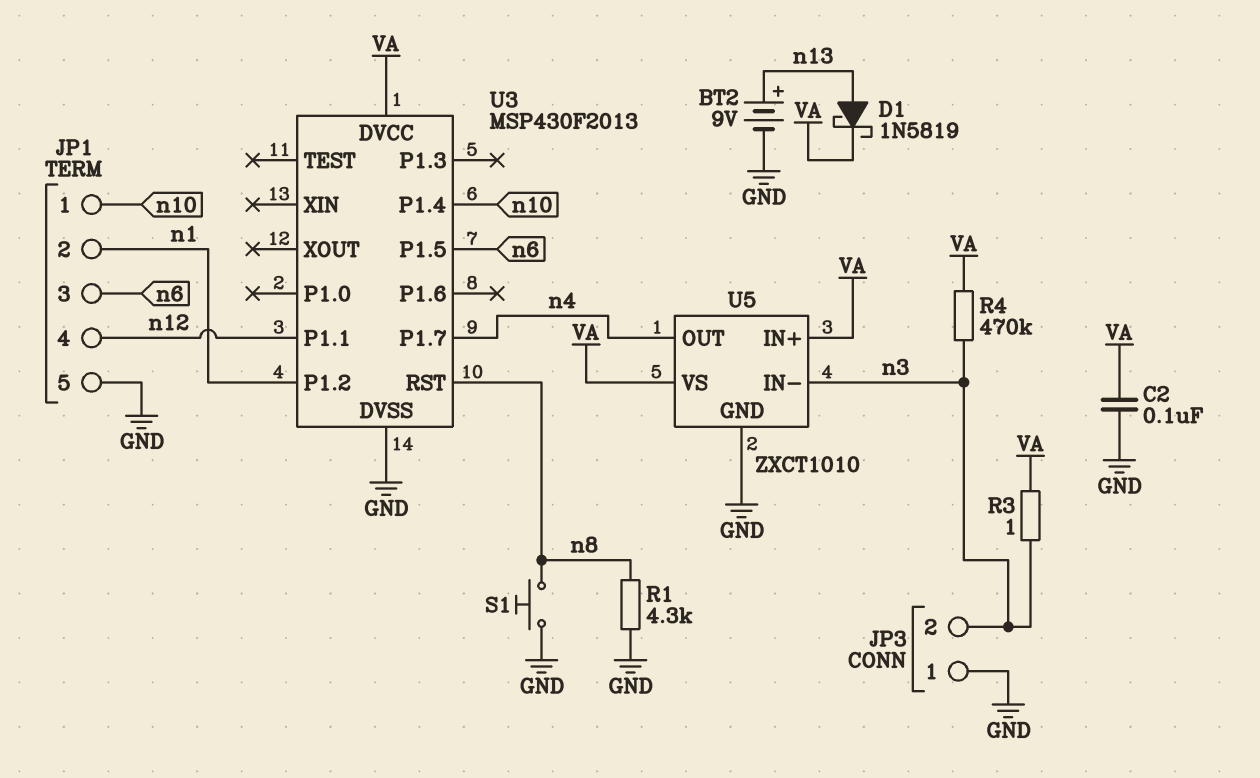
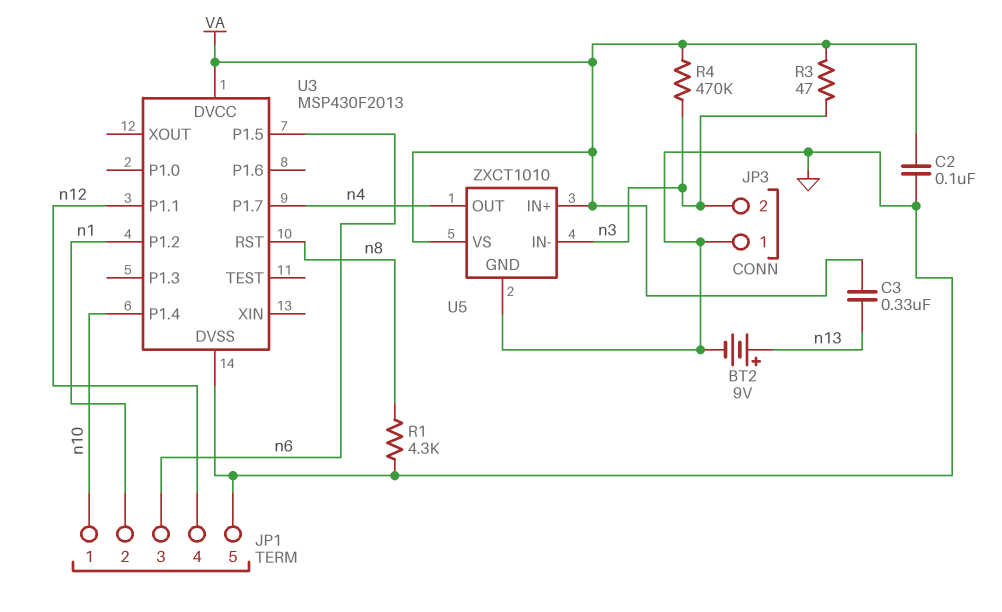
C3: none -> 330nF (VA, n13)
D1: schottky 1N5819 (A n13, K VA) -> none
R3: 1 (VA, n3) -> 47 (VA, n3)
S1: button (GND, n8) -> none

